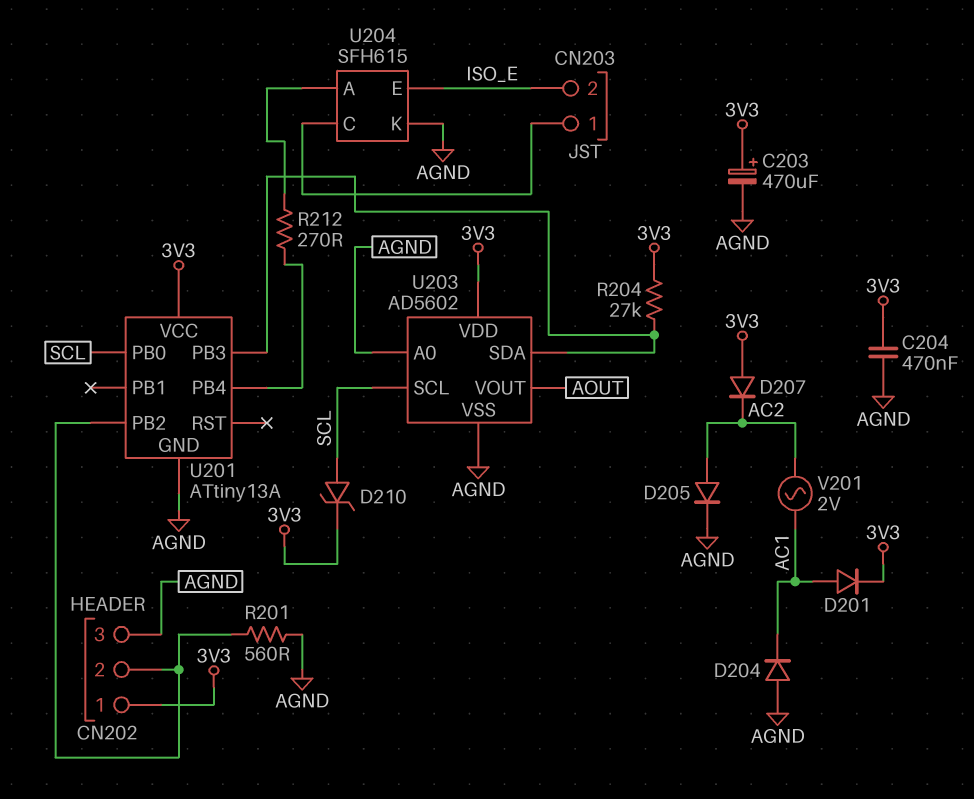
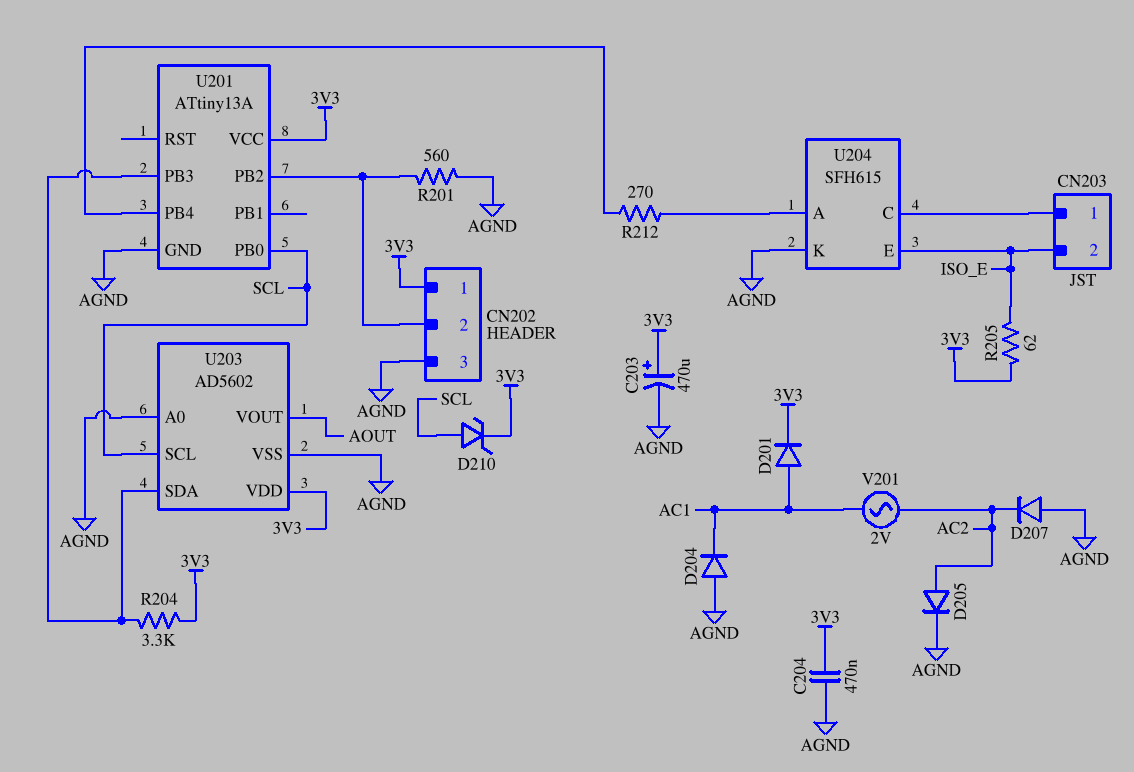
D207: diode (A 3V3, K AC2) -> diode (A AGND, K AC2)
R204: 27k (3V3, U201/PB3) -> 3.3k (3V3, U201/PB3)
R205: none -> 62 (3V3, ISO_E)

